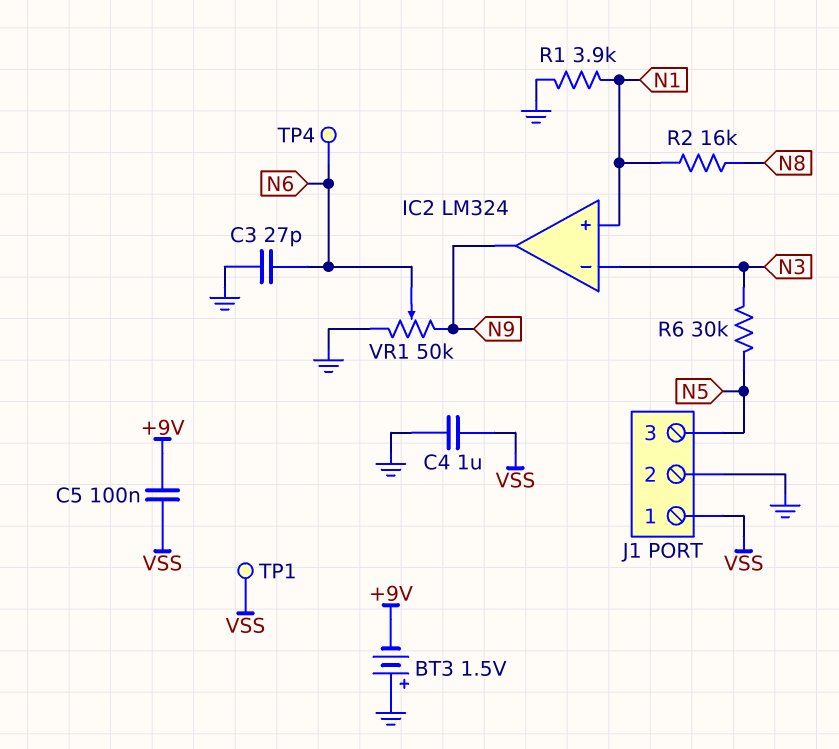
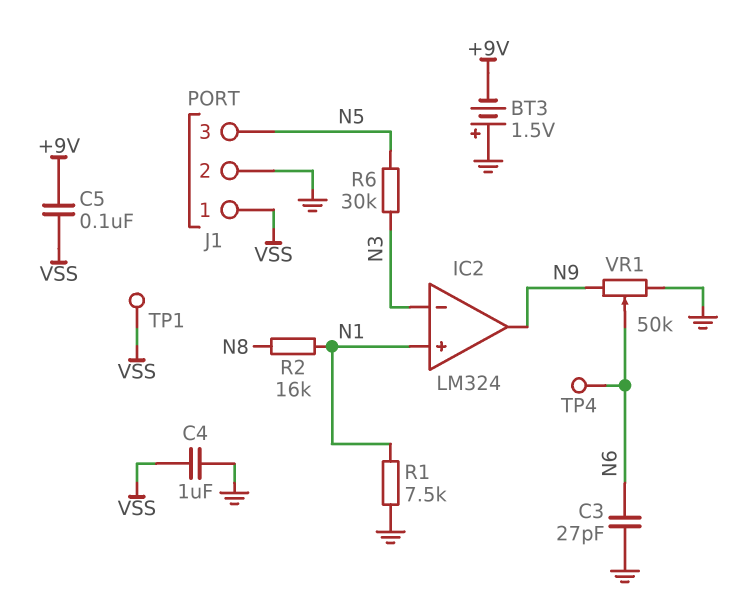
R1: 3.9k (GND, N1) -> 7.5k (GND, N1)

